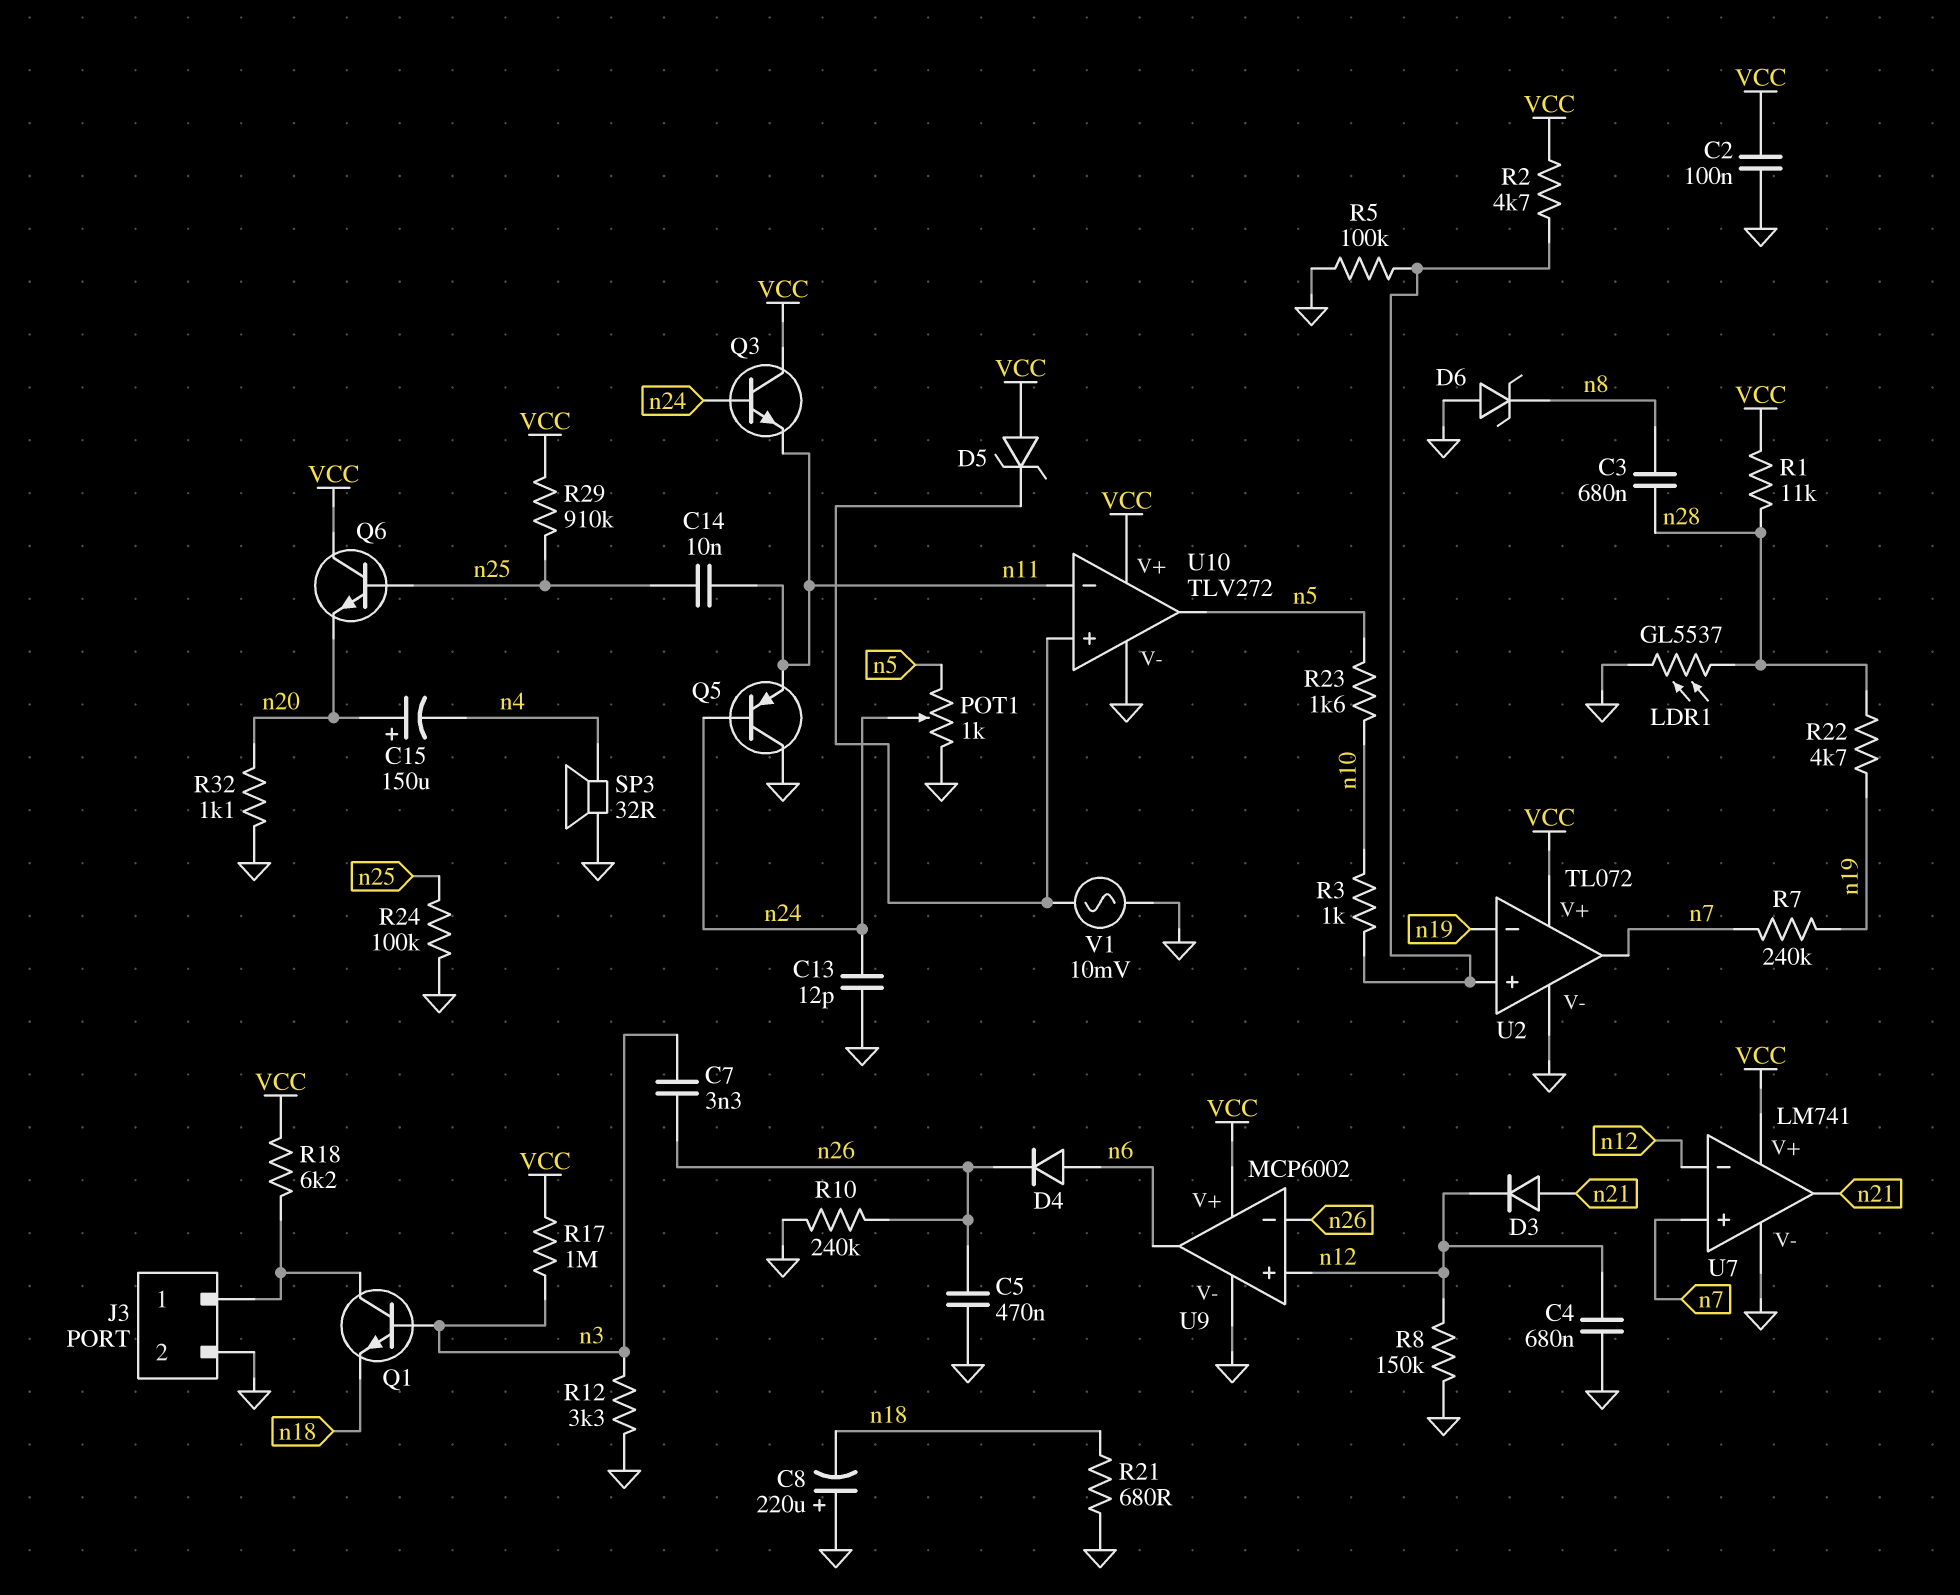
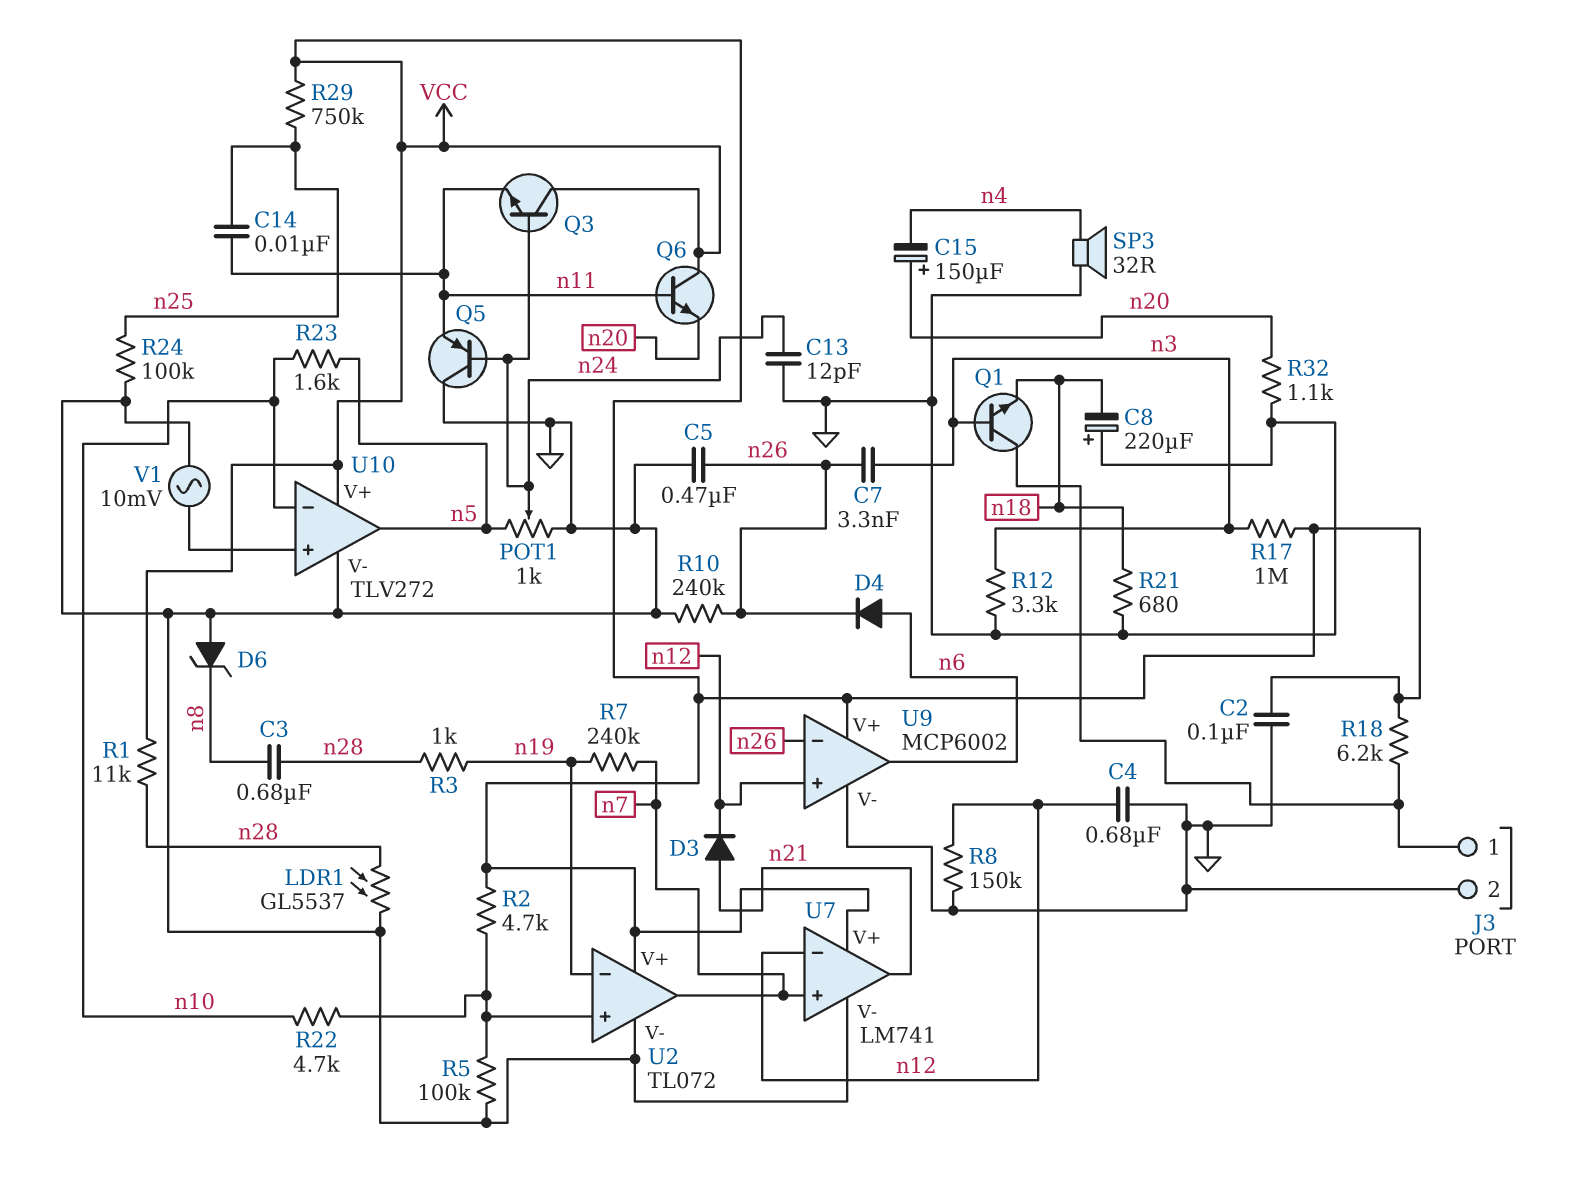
D5: zener (A VCC, K U10/in+) -> none
Q6: NPN (B n25, C VCC, E n20) -> NPN (B n11, C VCC, E n20)
R3: 1k (U2/in+, n10) -> 1k (n19, n28)
R22: 4.7k (n19, n28) -> 4.7k (U2/in+, n10)
R29: 910k (VCC, n25) -> 750k (VCC, n25)
U10 pin in-: n11 -> n10

